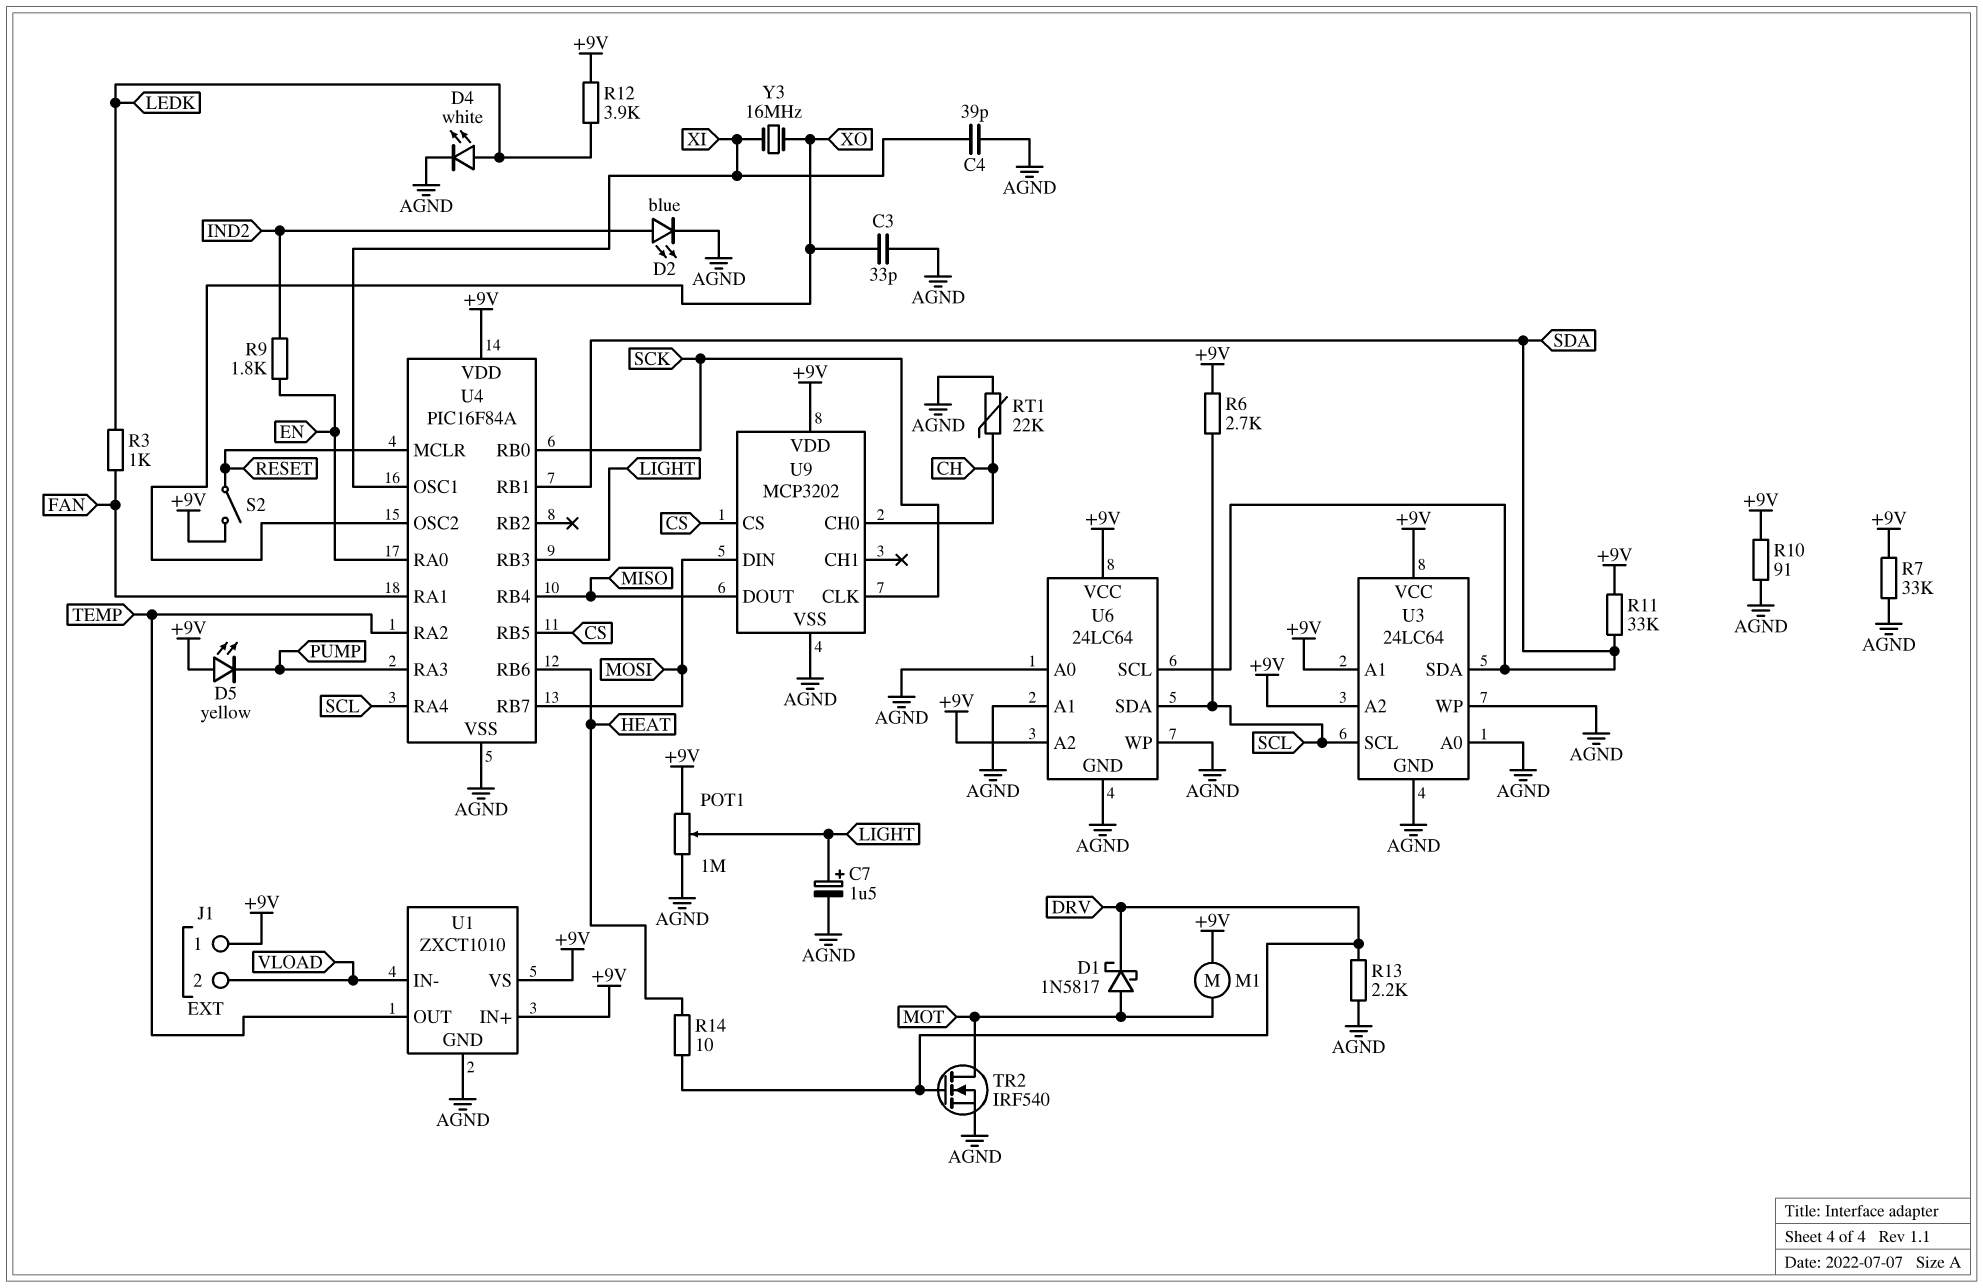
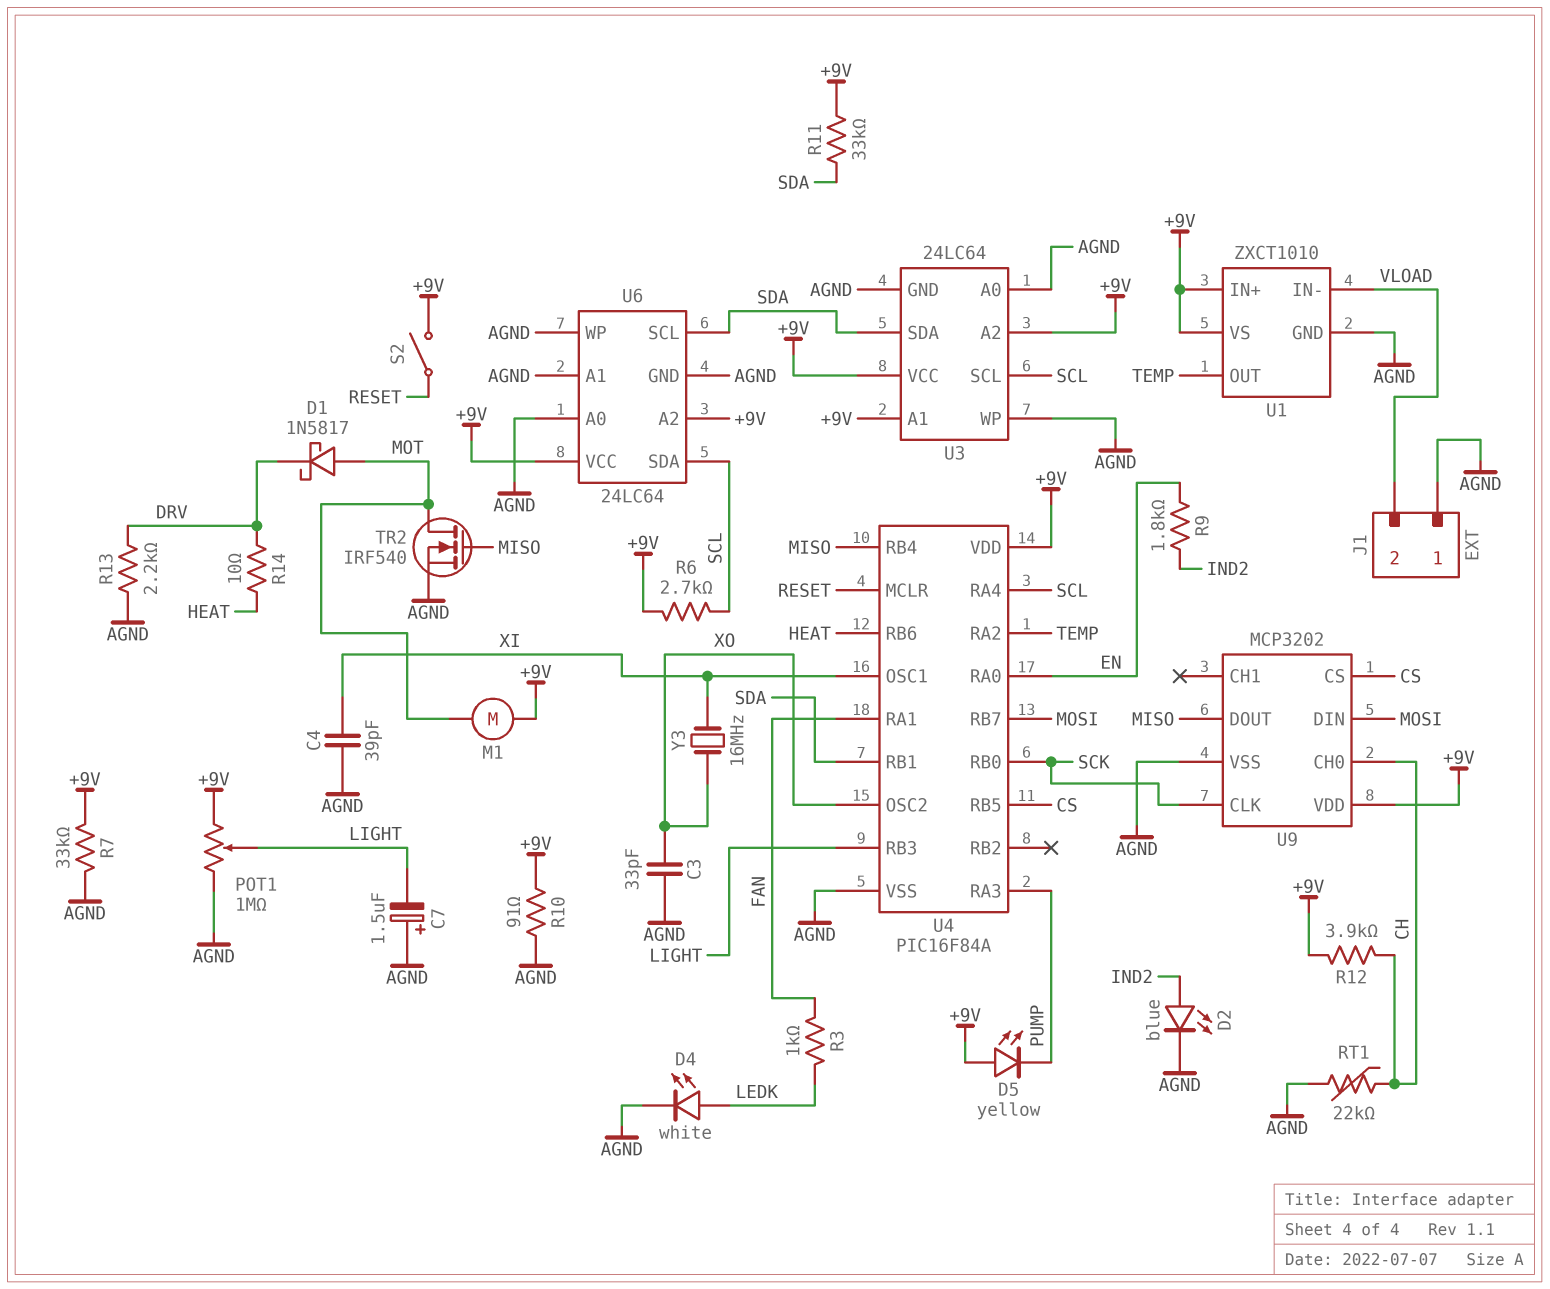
C7: 1.5uF (plus LIGHT, minus AGND) -> 1.5uF (plus AGND, minus LIGHT)
J1 pin 1: +9V -> AGND
R12: 3.9k (+9V, LEDK) -> 3.9k (+9V, CH)
TR2: NMOS IRF540 (G DRV, D MOT, S AGND) -> NMOS IRF540 (G MISO, D MOT, S AGND)

